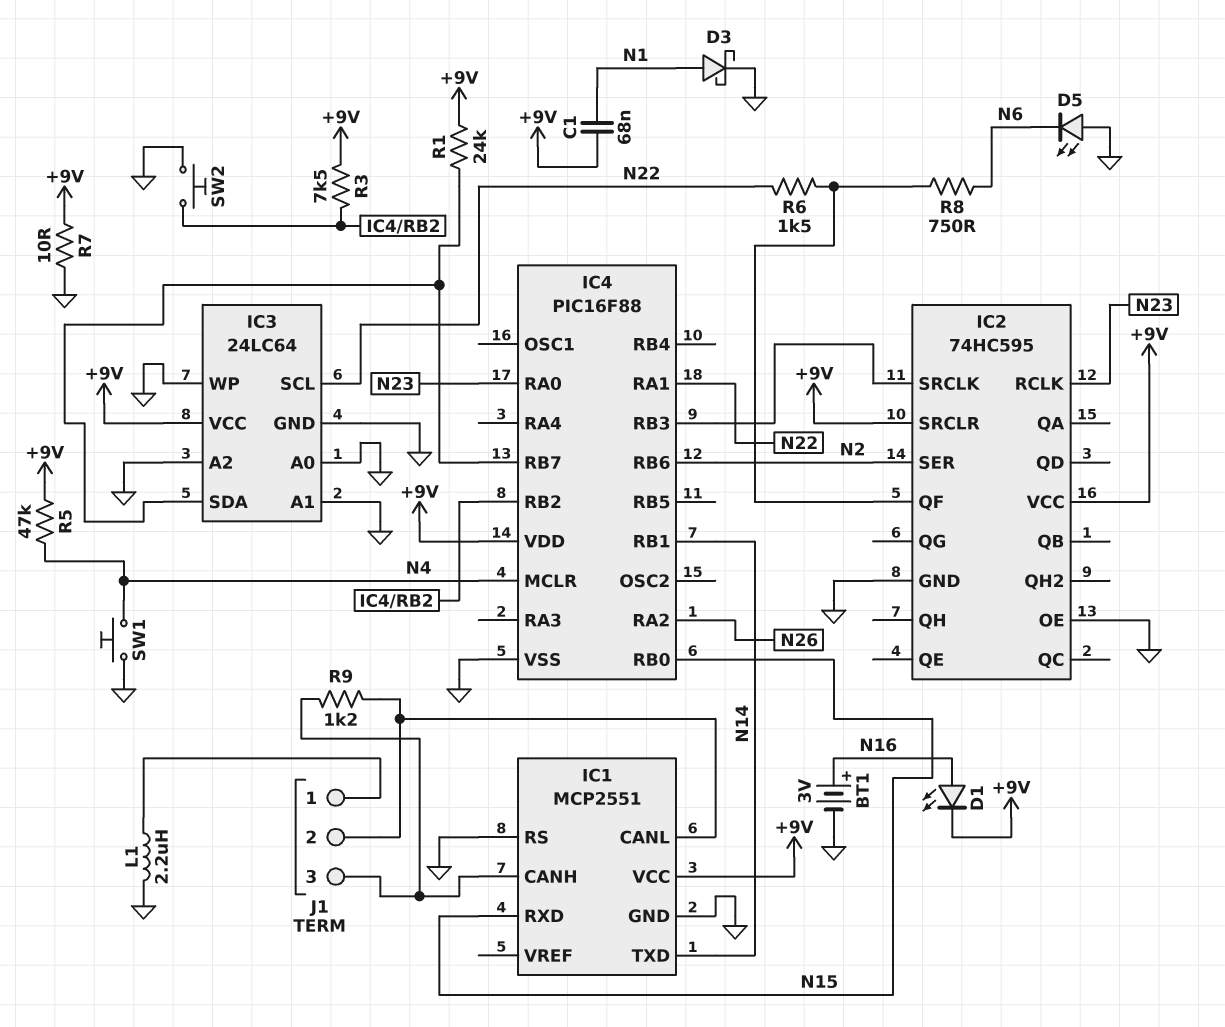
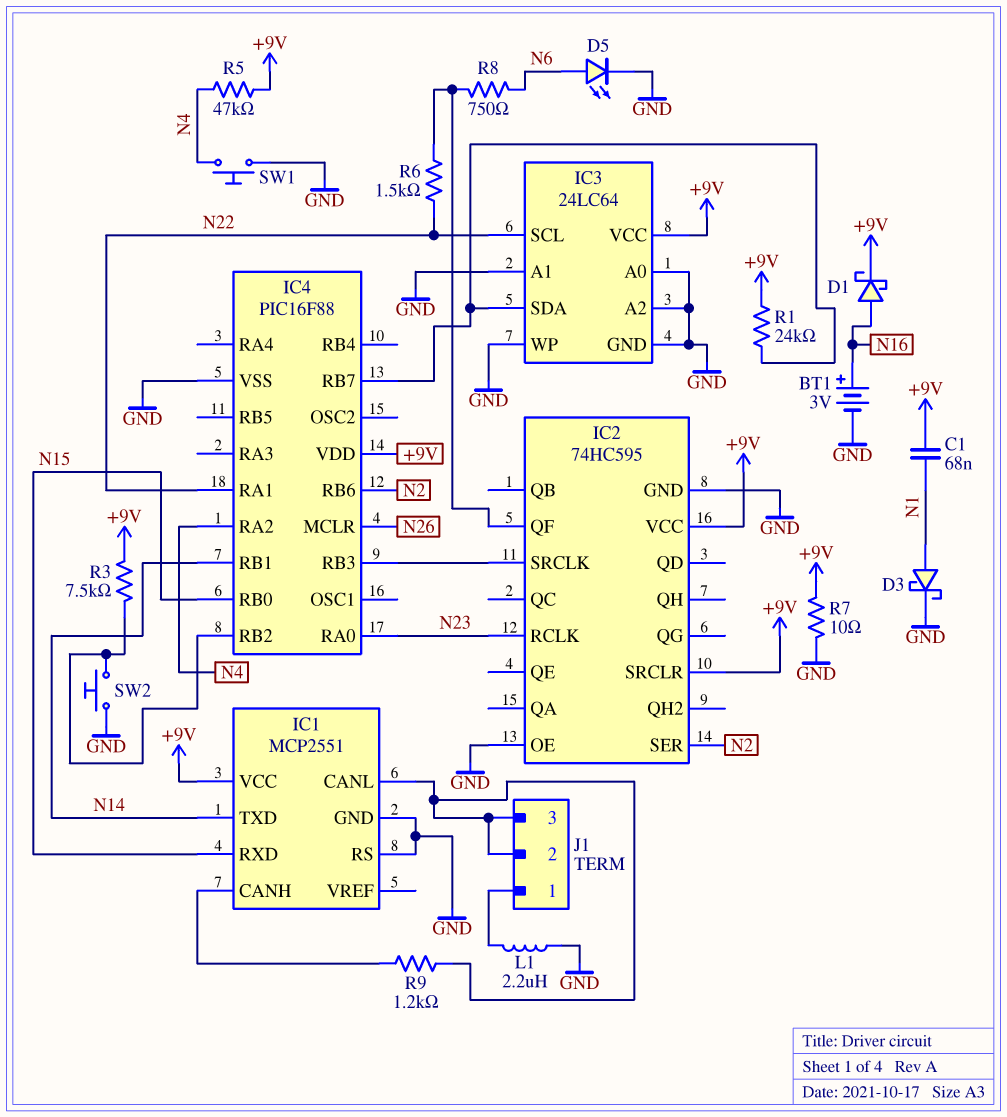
D1: LED (A N16, K +9V) -> schottky (A N16, K +9V)
D5: LED (A GND, K N6) -> LED (A N6, K GND)
IC4 pin MCLR: N4 -> N26
IC4 pin RA2: N26 -> N4
J1 pin 3: IC1/CANH -> IC1/CANL

